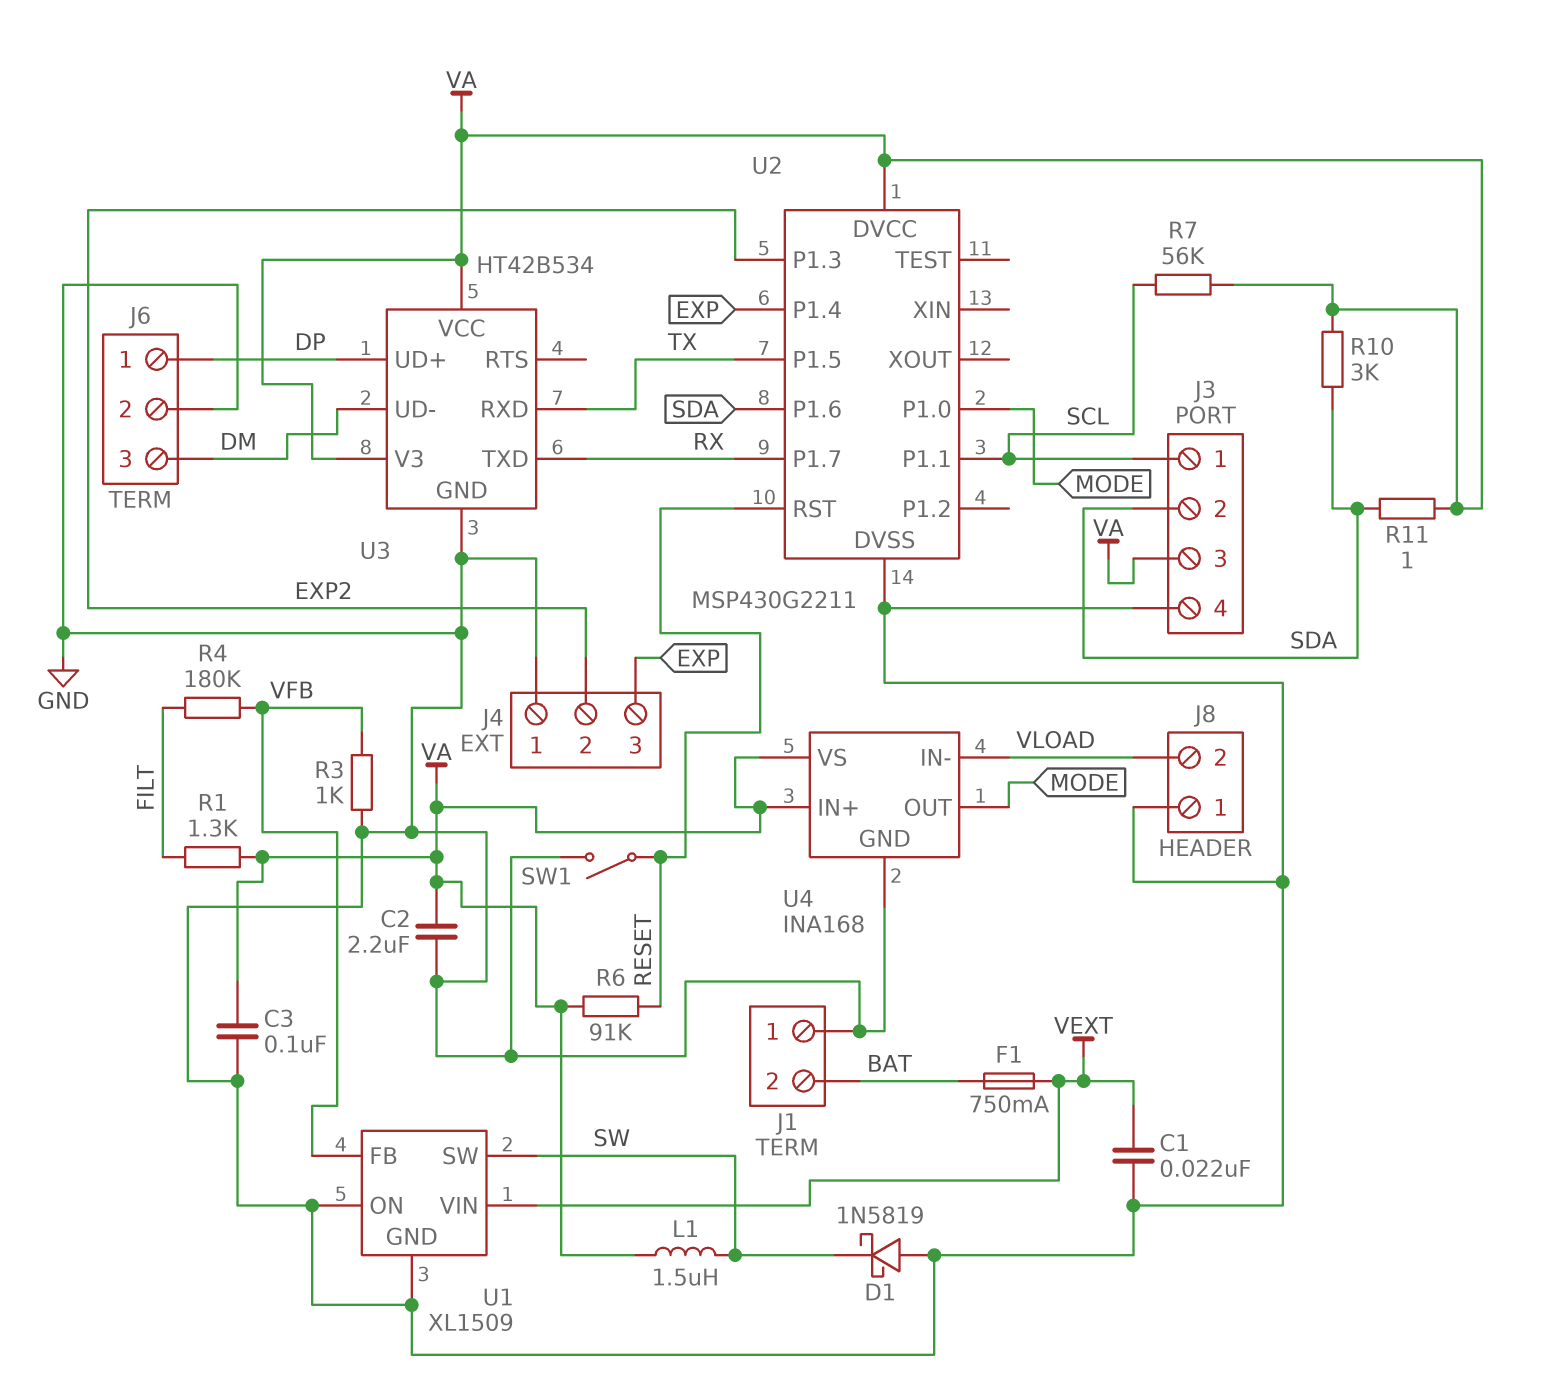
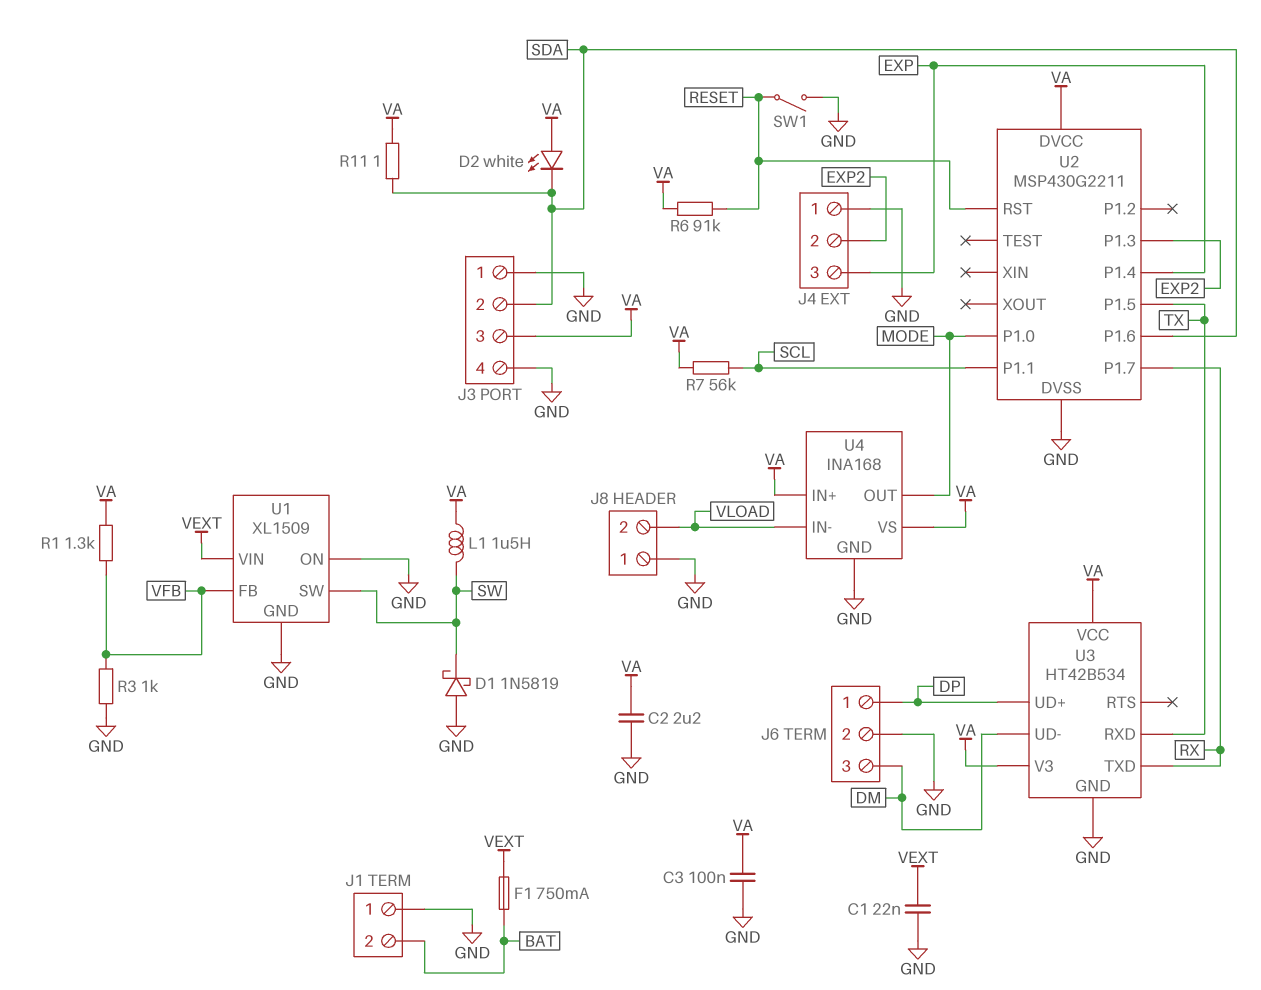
D2: none -> LED white (A VA, K SDA)
J3 pin 1: SCL -> GND
R1: 1.3k (FILT, VA) -> 1.3k (VA, VFB)
R4: 180k (FILT, VFB) -> none
R10: 3k (SDA, VA) -> none

